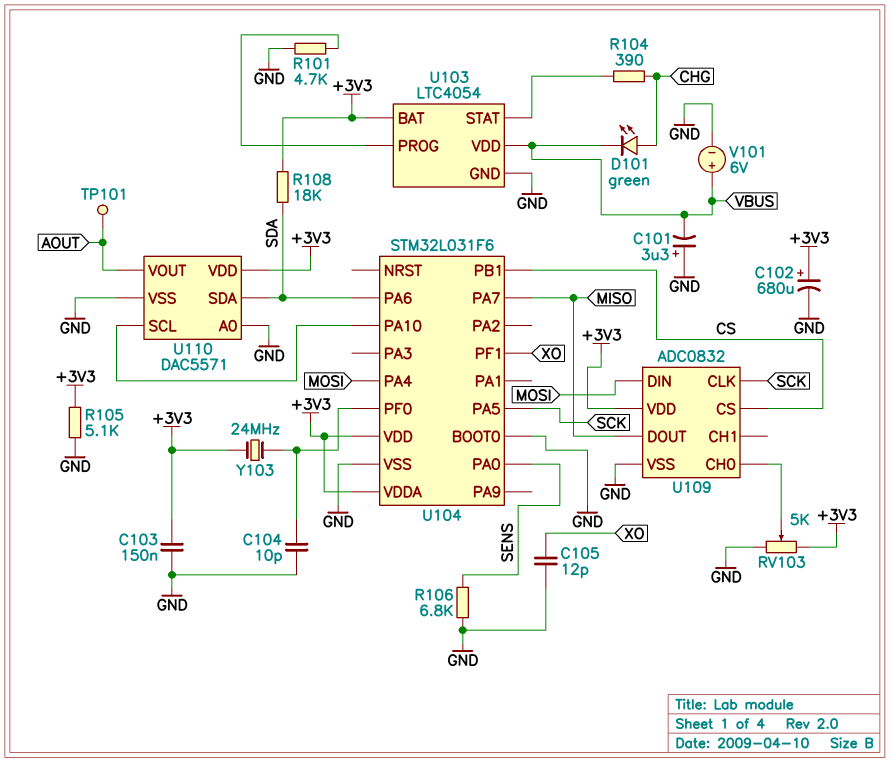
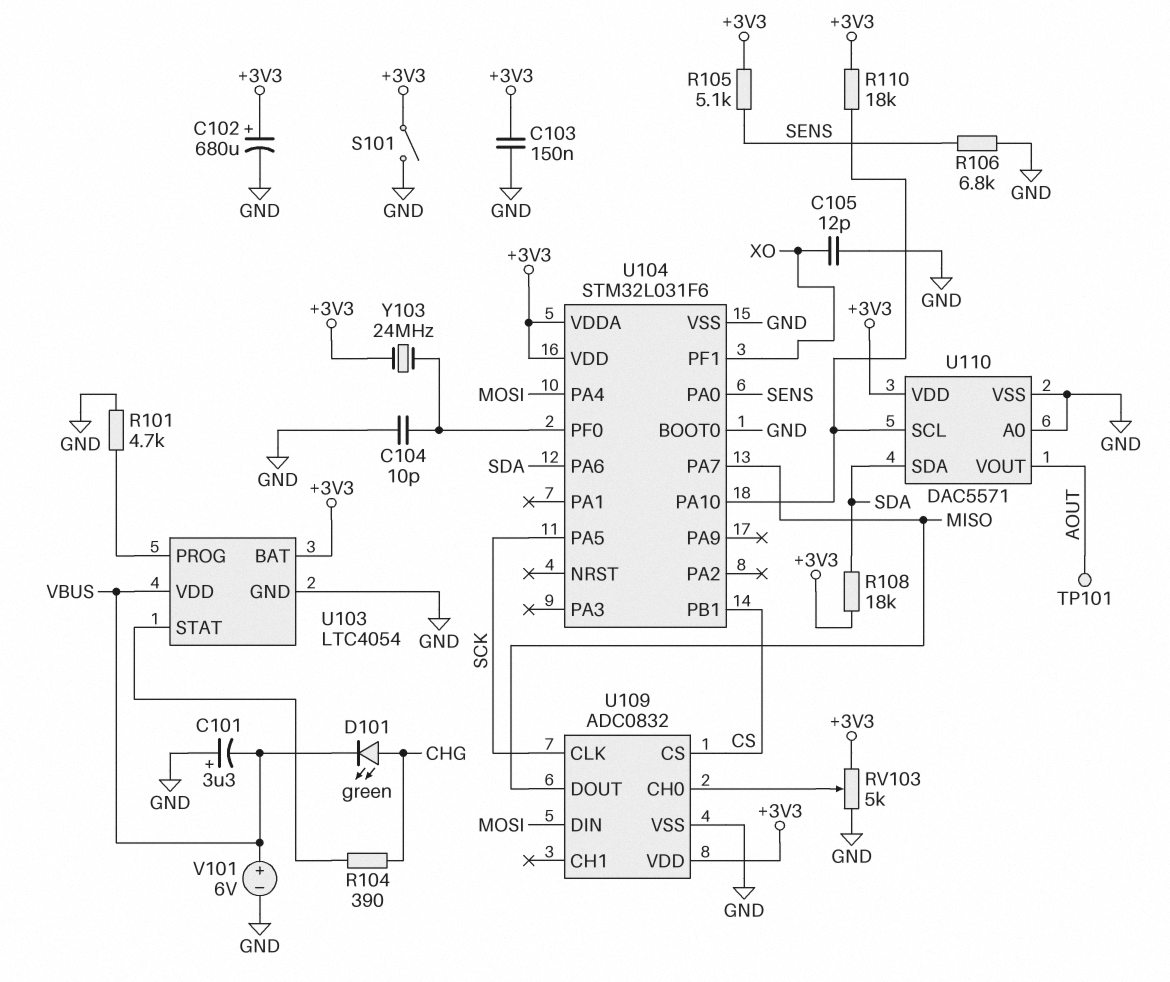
R105: 5.1k (+3V3, GND) -> 5.1k (+3V3, SENS)
R110: none -> 18k (+3V3, U104/PA10)
S101: none -> switch (+3V3, GND)

